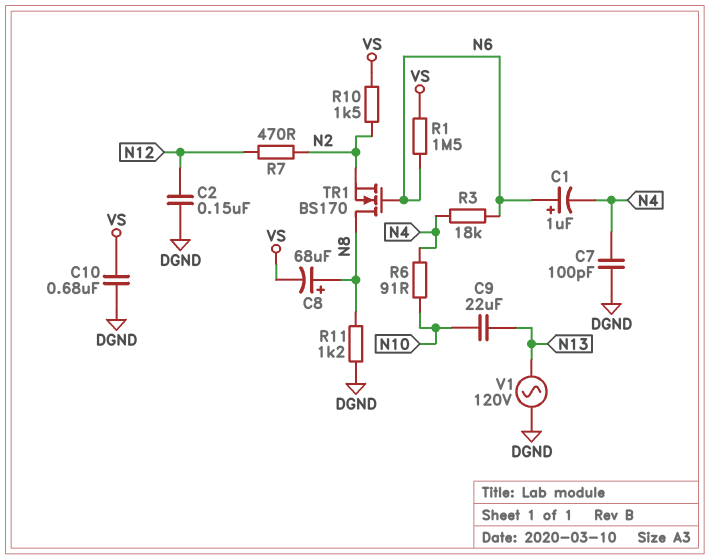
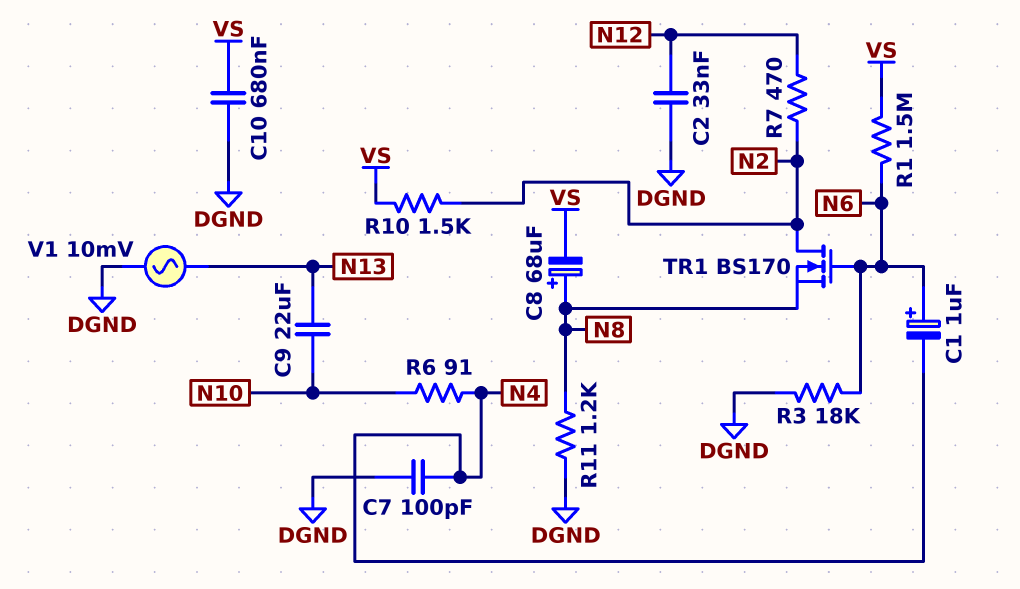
C2: 150nF (DGND, N12) -> 33nF (DGND, N12)
R3: 18k (N4, N6) -> 18k (DGND, N6)
TR1: NMOS BS170 (G N6, D N8, S N2) -> NMOS BS170 (G N6, D N2, S N8)
V1: AC 120V (DGND, N13) -> AC 10mV (DGND, N13)

